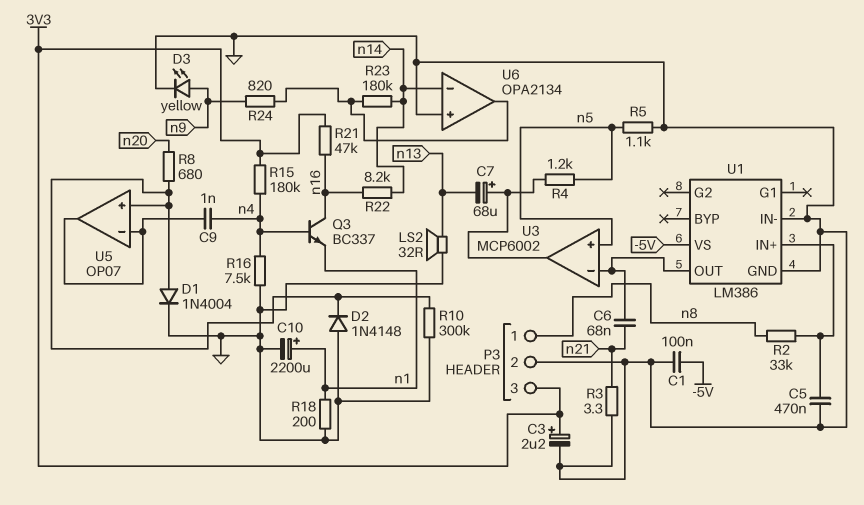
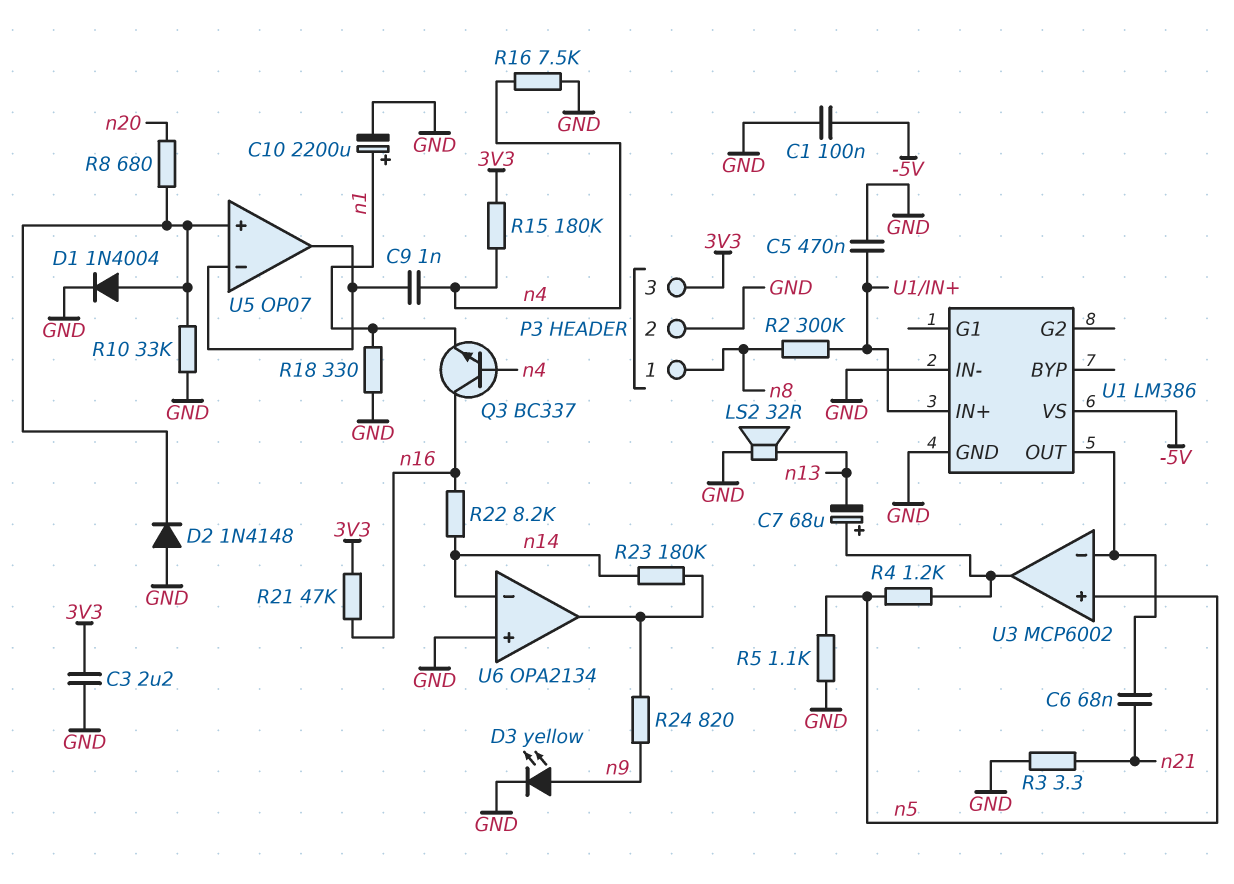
C3: 2.2uF (plus 3V3, minus GND) -> 2.2uF (3V3, GND)
R2: 33k (U1/IN+, n8) -> 300k (U1/IN+, n8)
R10: 300k (GND, U5/in+) -> 33k (GND, U5/in+)
R18: 200 (GND, n1) -> 330 (GND, n1)

